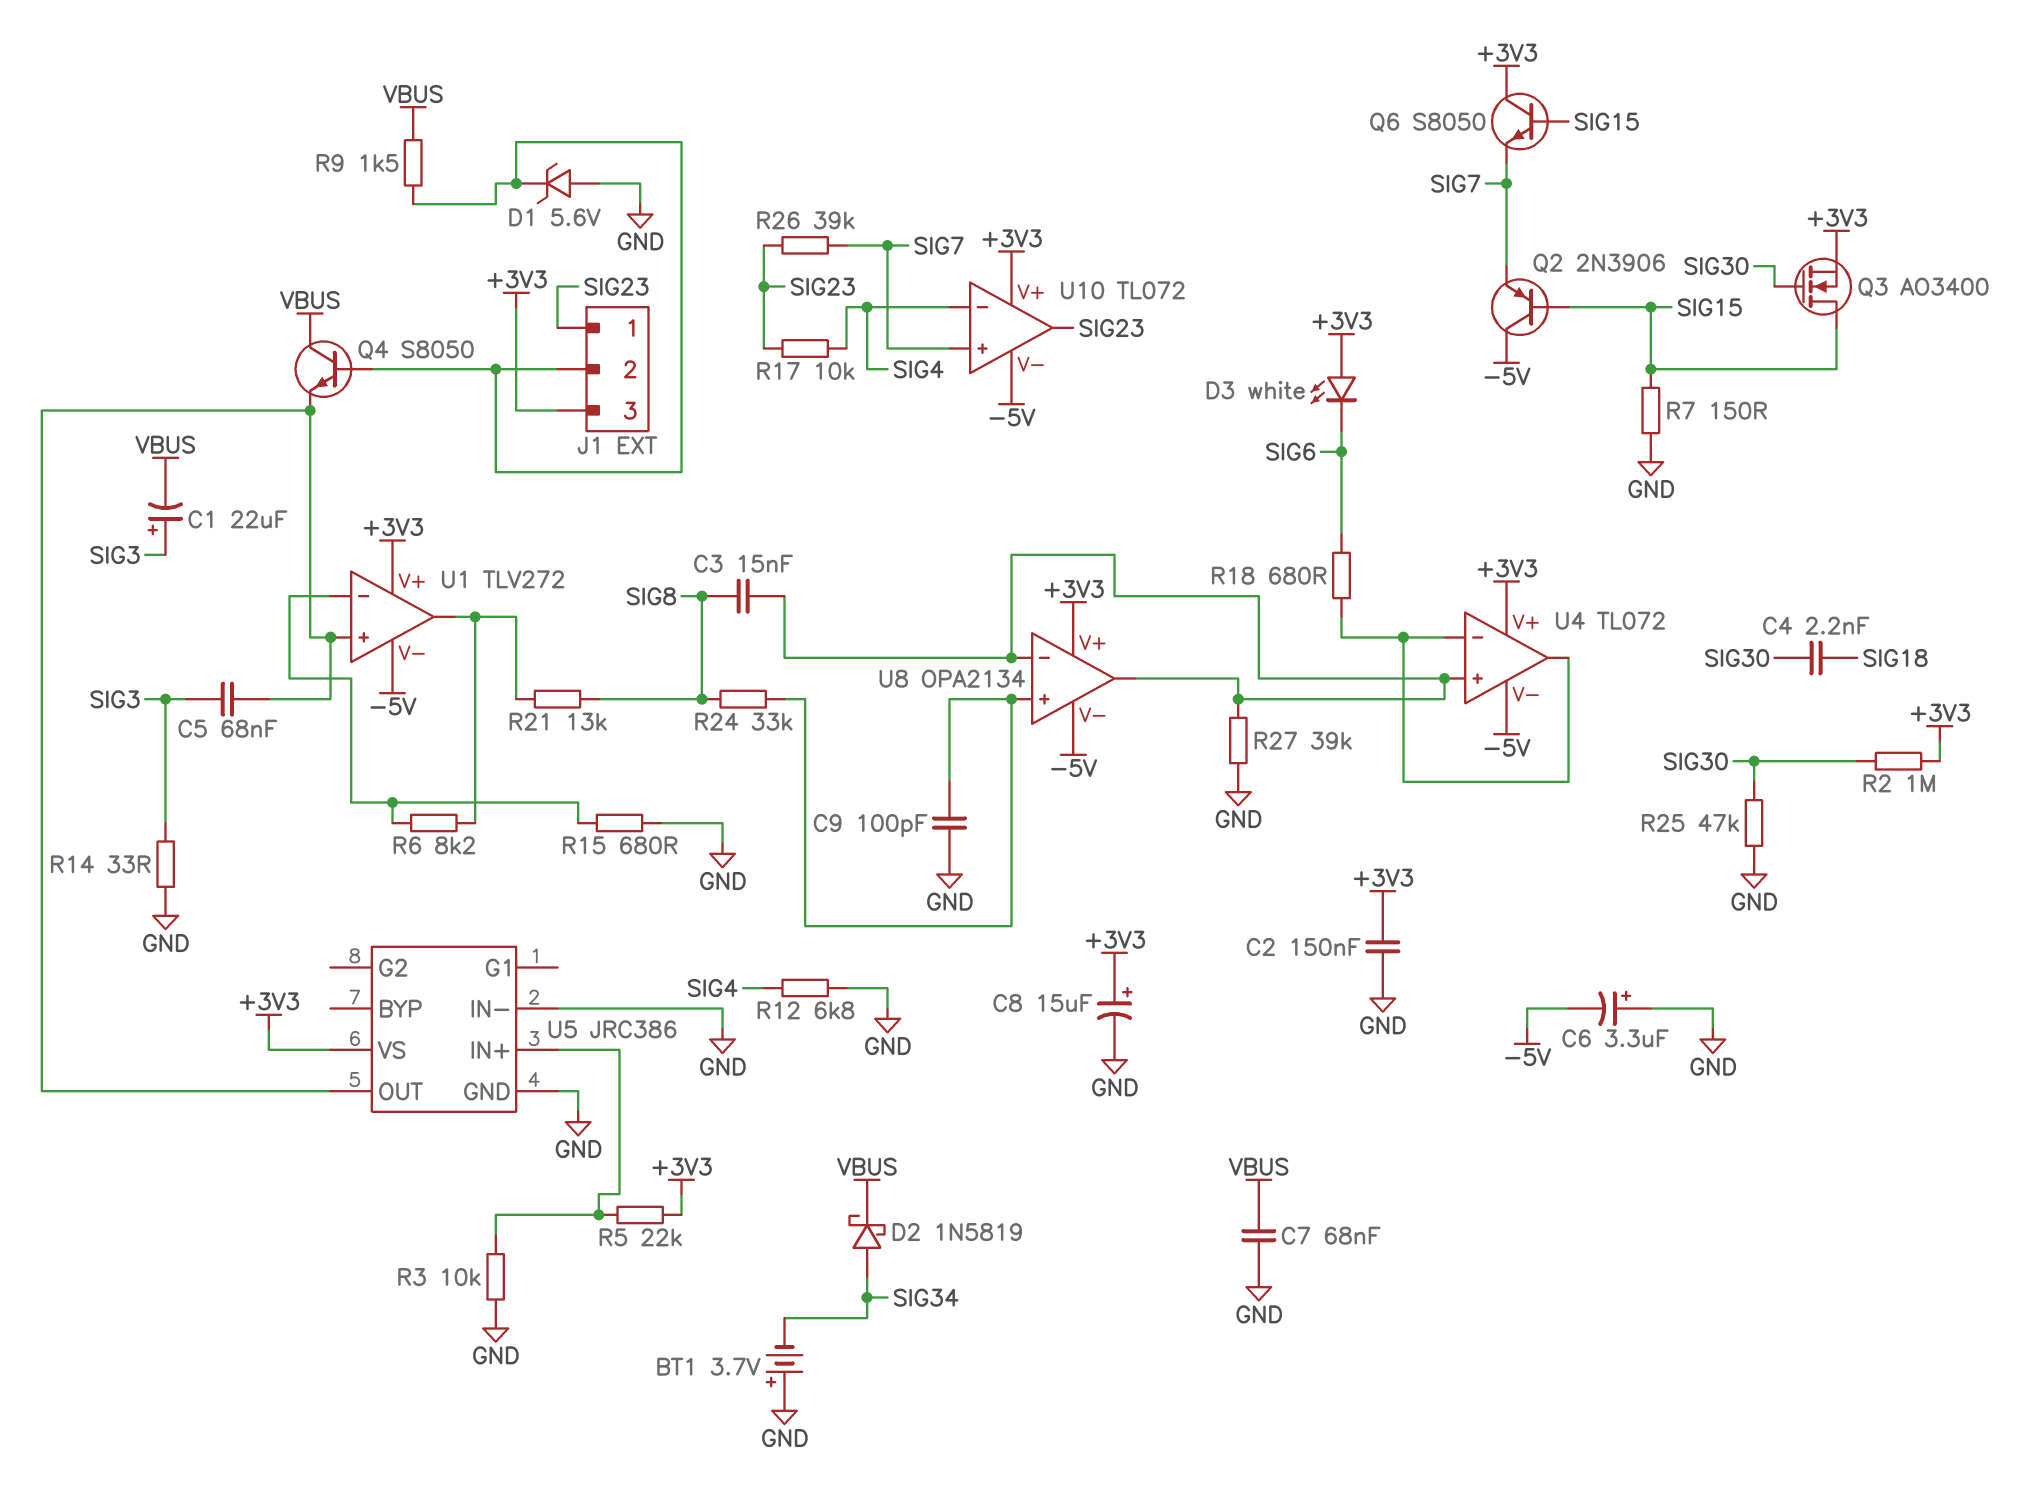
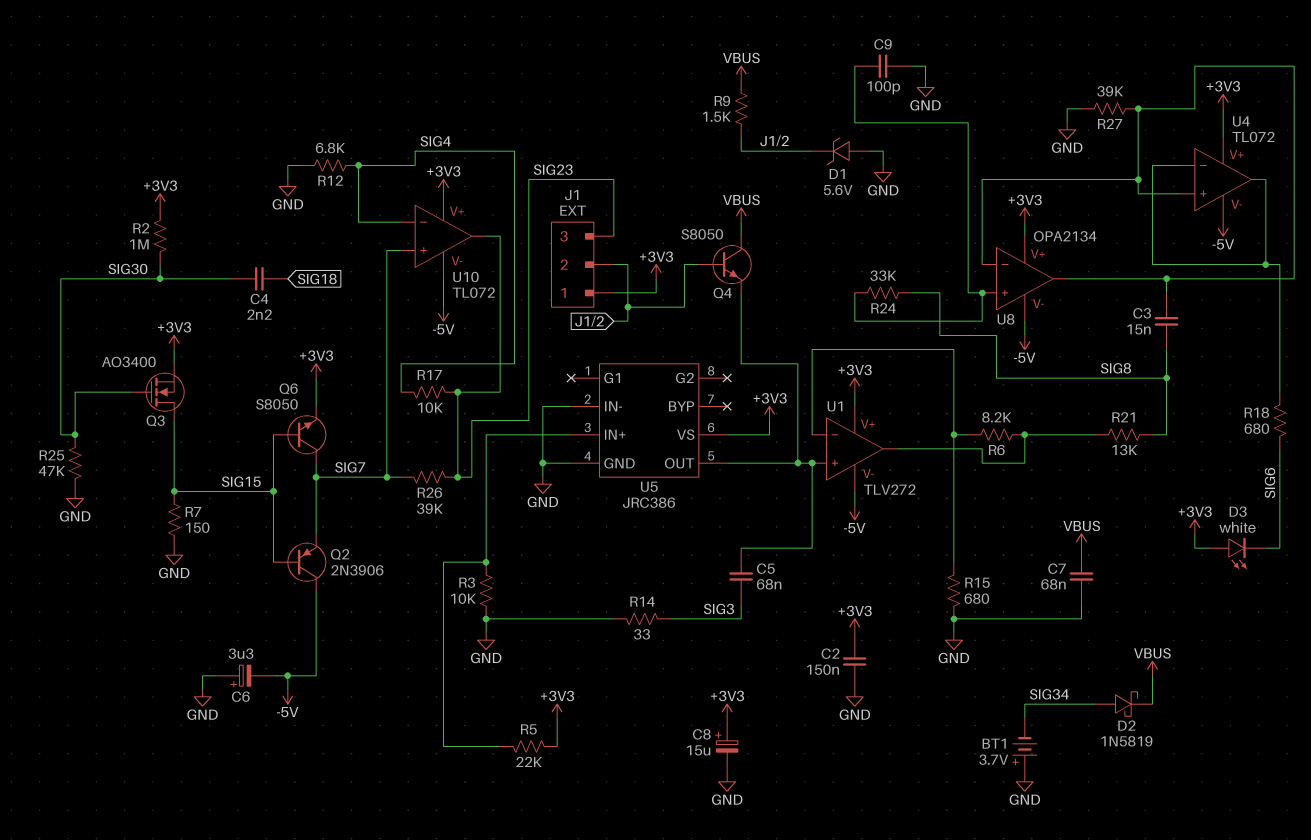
C1: 22uF (plus SIG3, minus VBUS) -> none
J1 pin 1: SIG23 -> +3V3
J1 pin 3: +3V3 -> SIG23
Q6: NPN S8050 (B SIG15, C +3V3, E SIG7) -> NPN S8050 (B SIG15, C SIG7, E +3V3)

